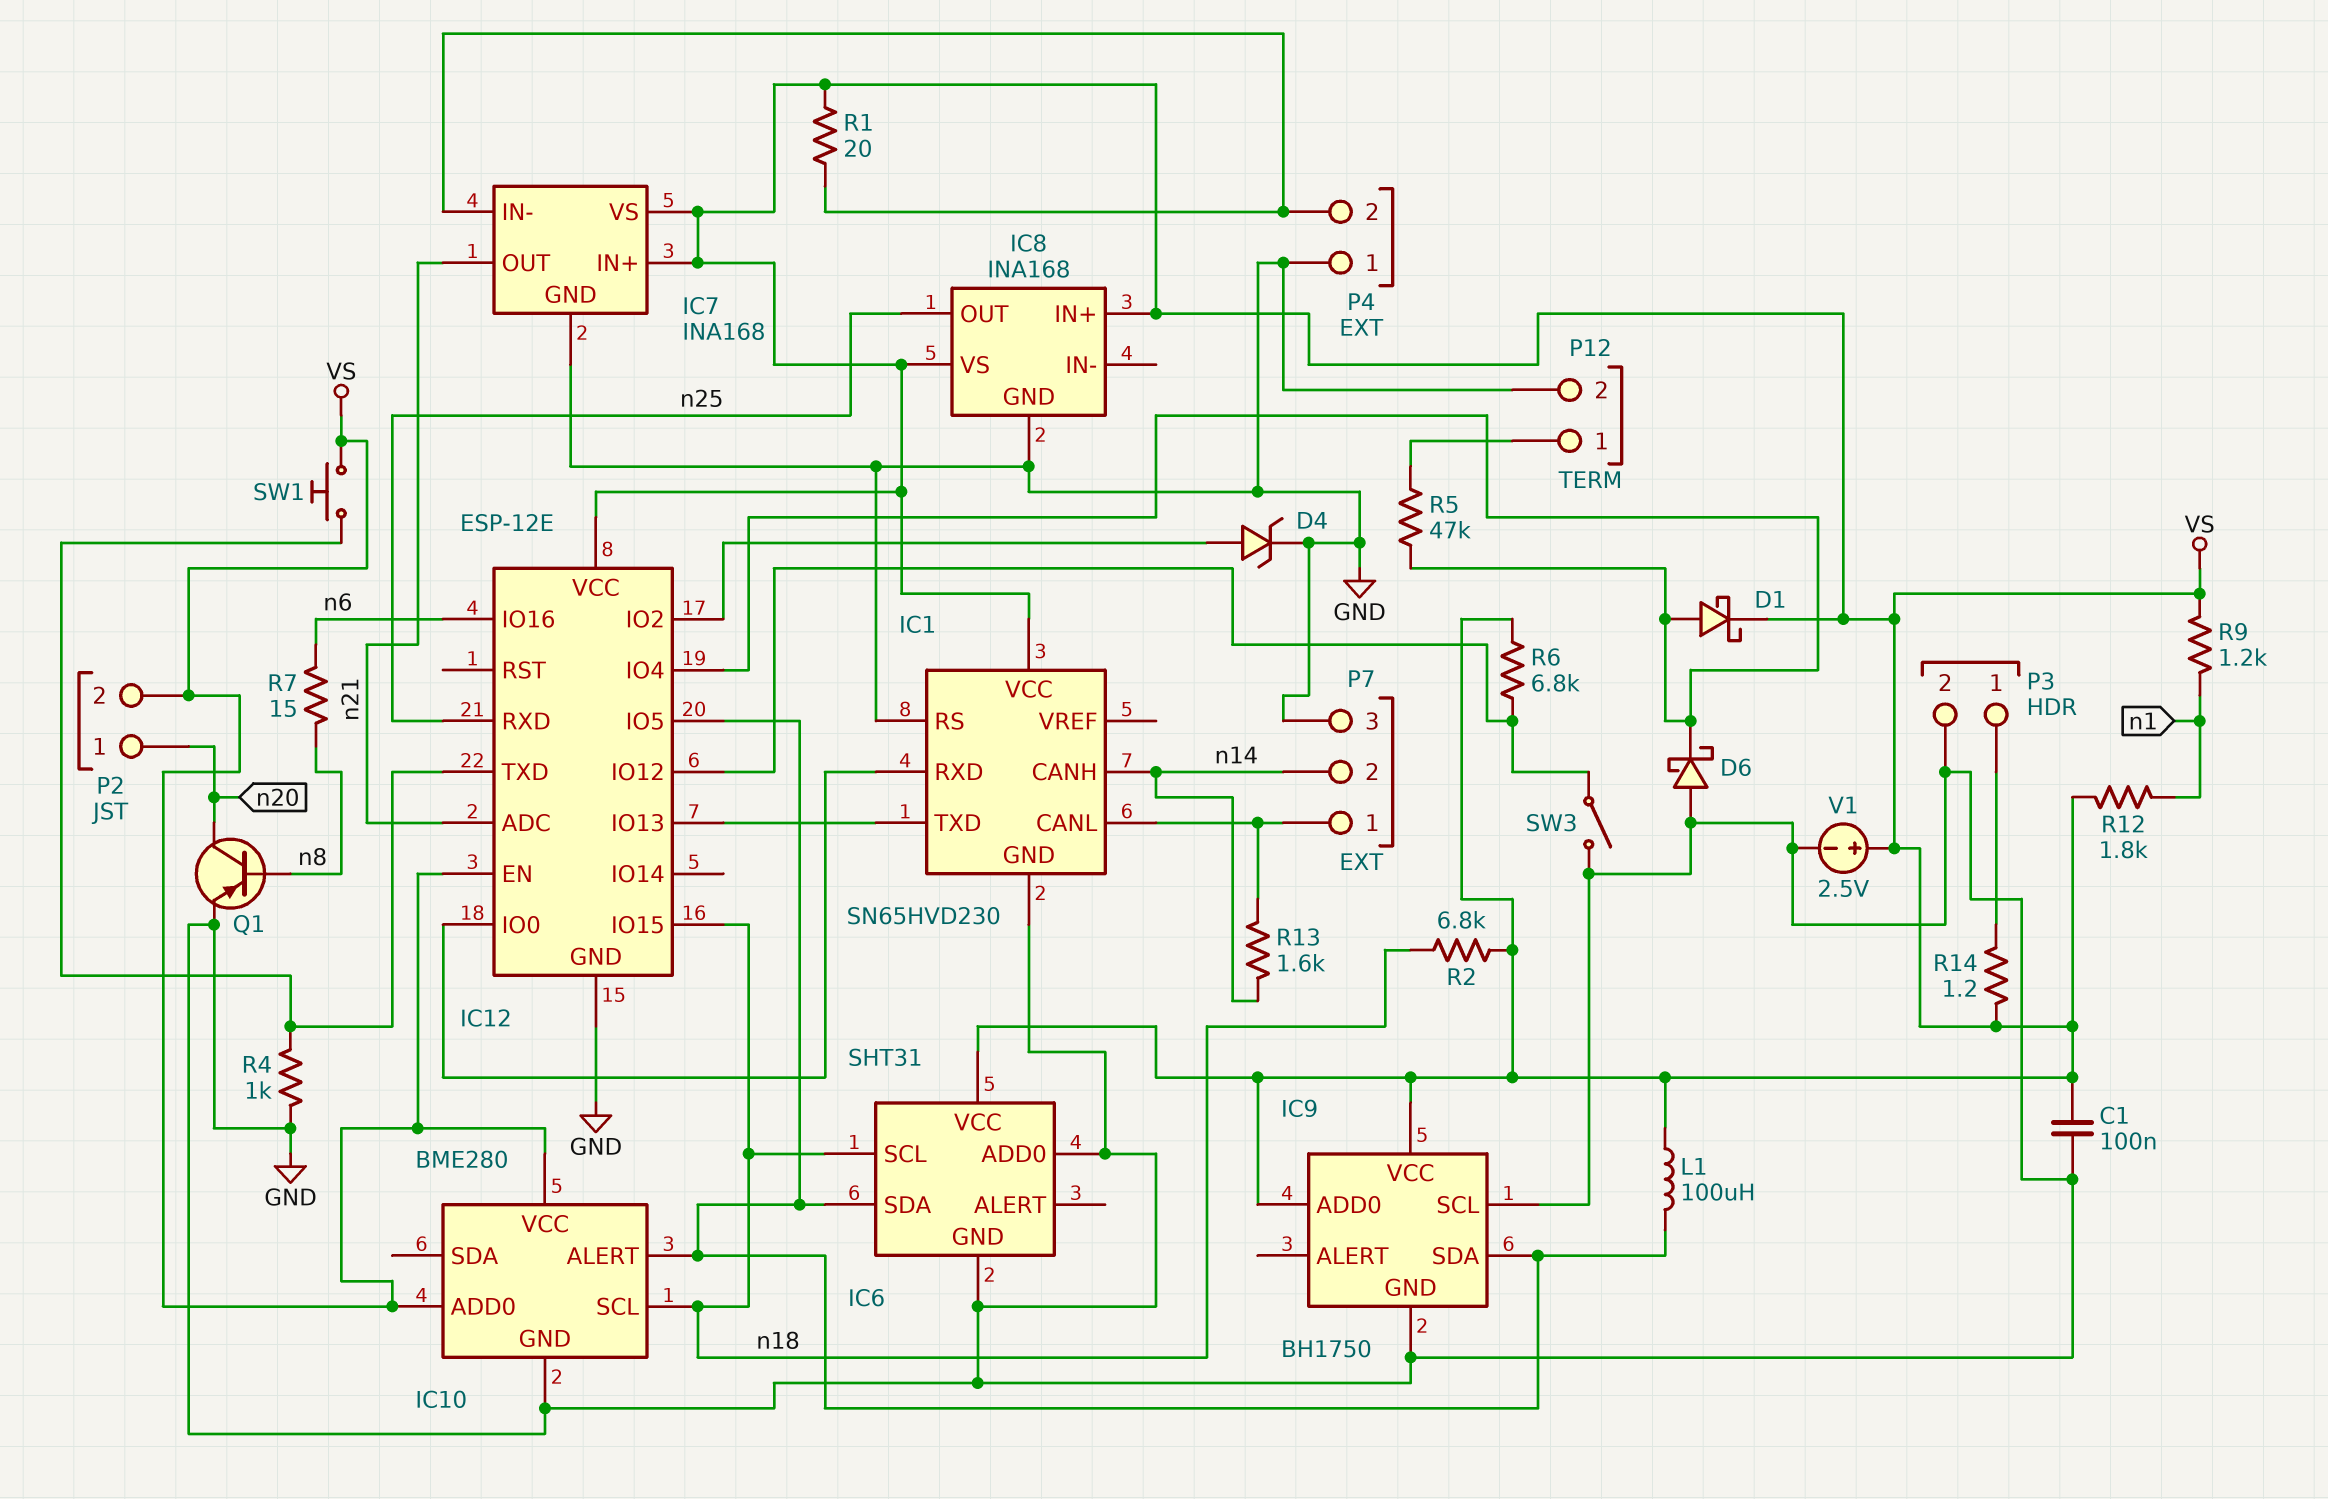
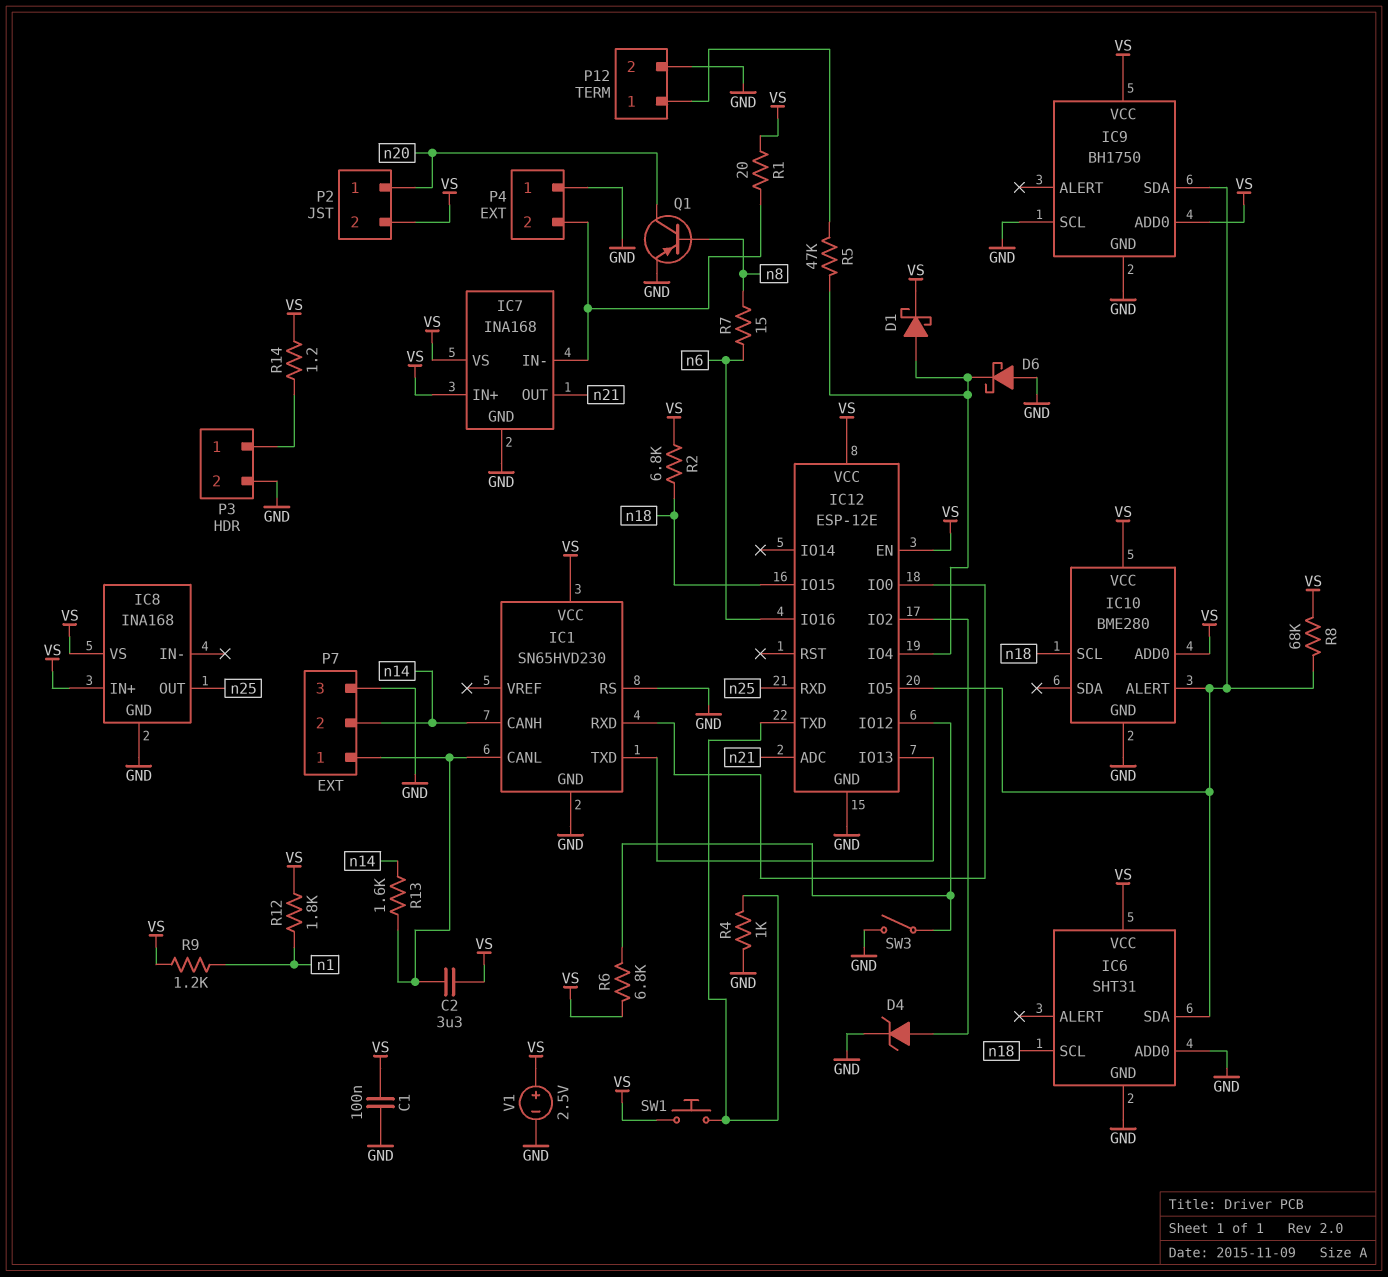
C2: none -> 3.3uF (IC1/CANL, VS)
L1: 100uH (IC6/SDA, VS) -> none
R8: none -> 68k (IC6/SDA, VS)

